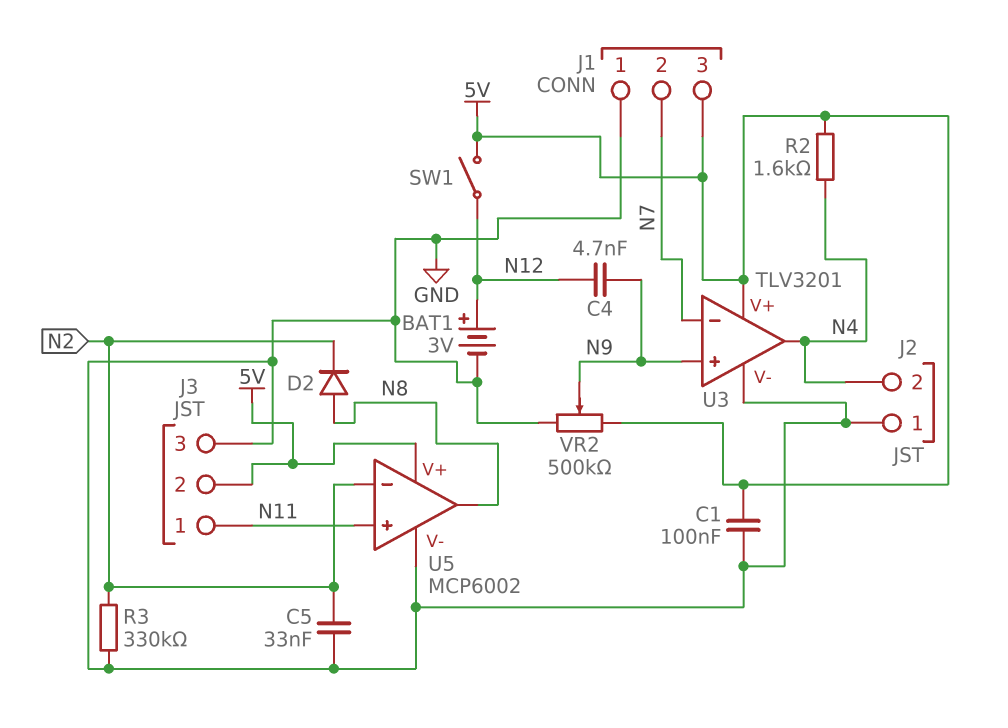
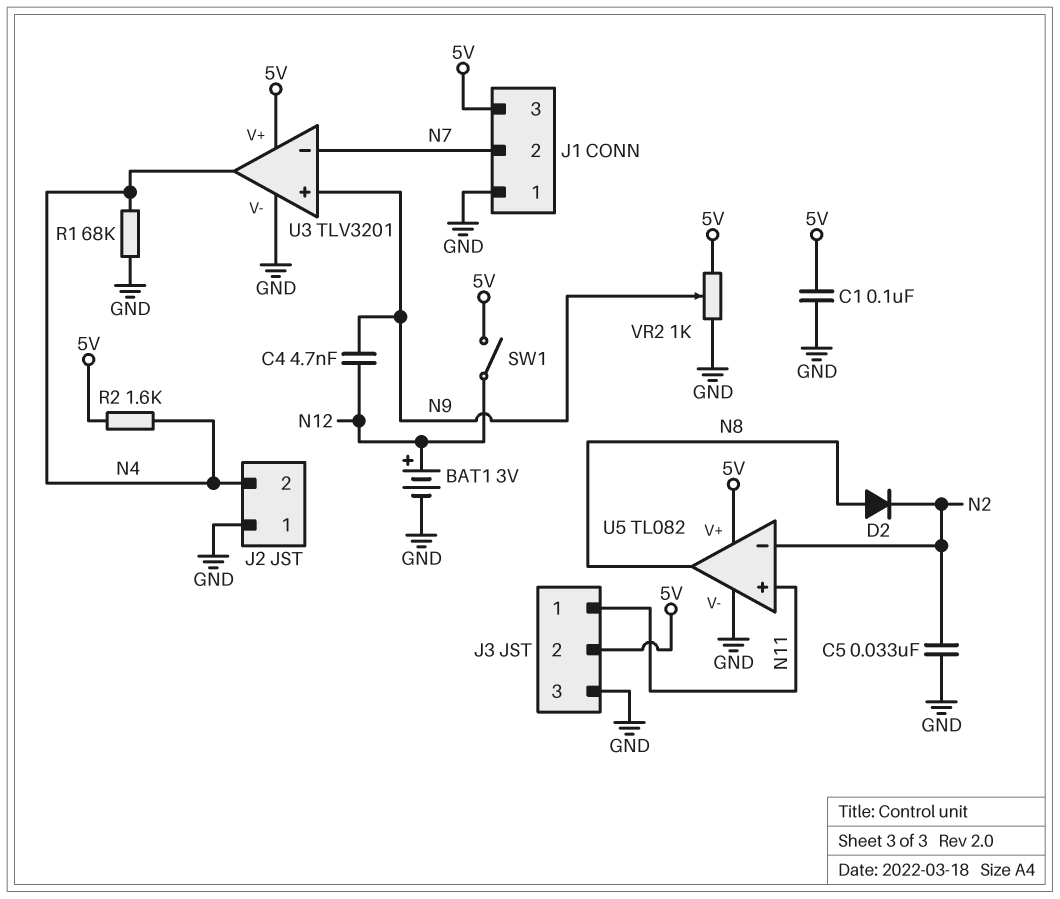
R1: none -> 68k (GND, N4)
R3: 330k (GND, N2) -> none
U5: MCP6002 -> TL082
VR2: 500k (5V, GND, wiper N9) -> 1k (5V, GND, wiper N9)

